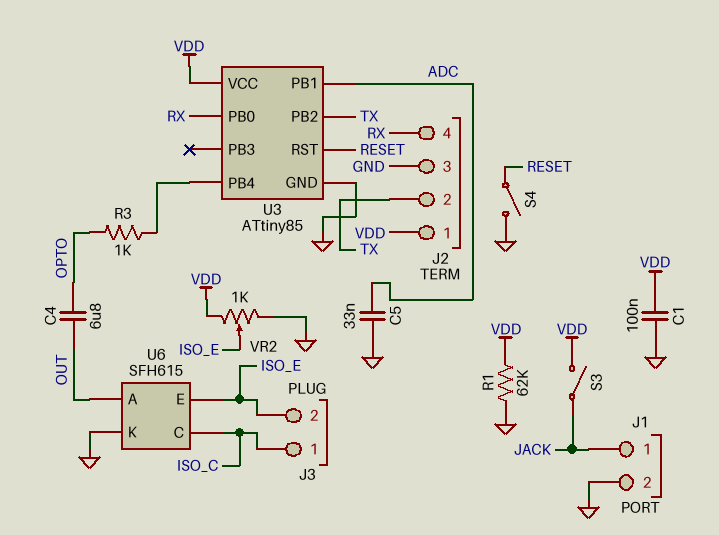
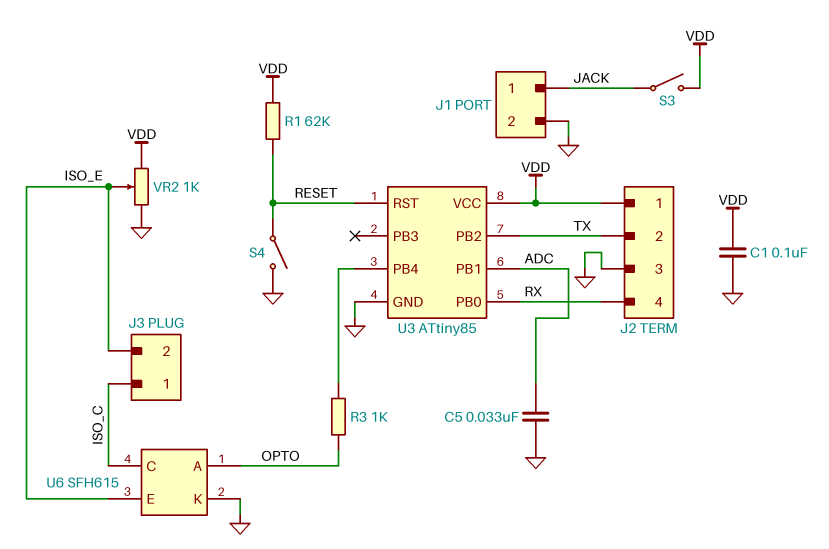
C4: 6.8uF (OPTO, OUT) -> none
R1: 62k (GND, VDD) -> 62k (RESET, VDD)
U6 pin A: OUT -> OPTO

